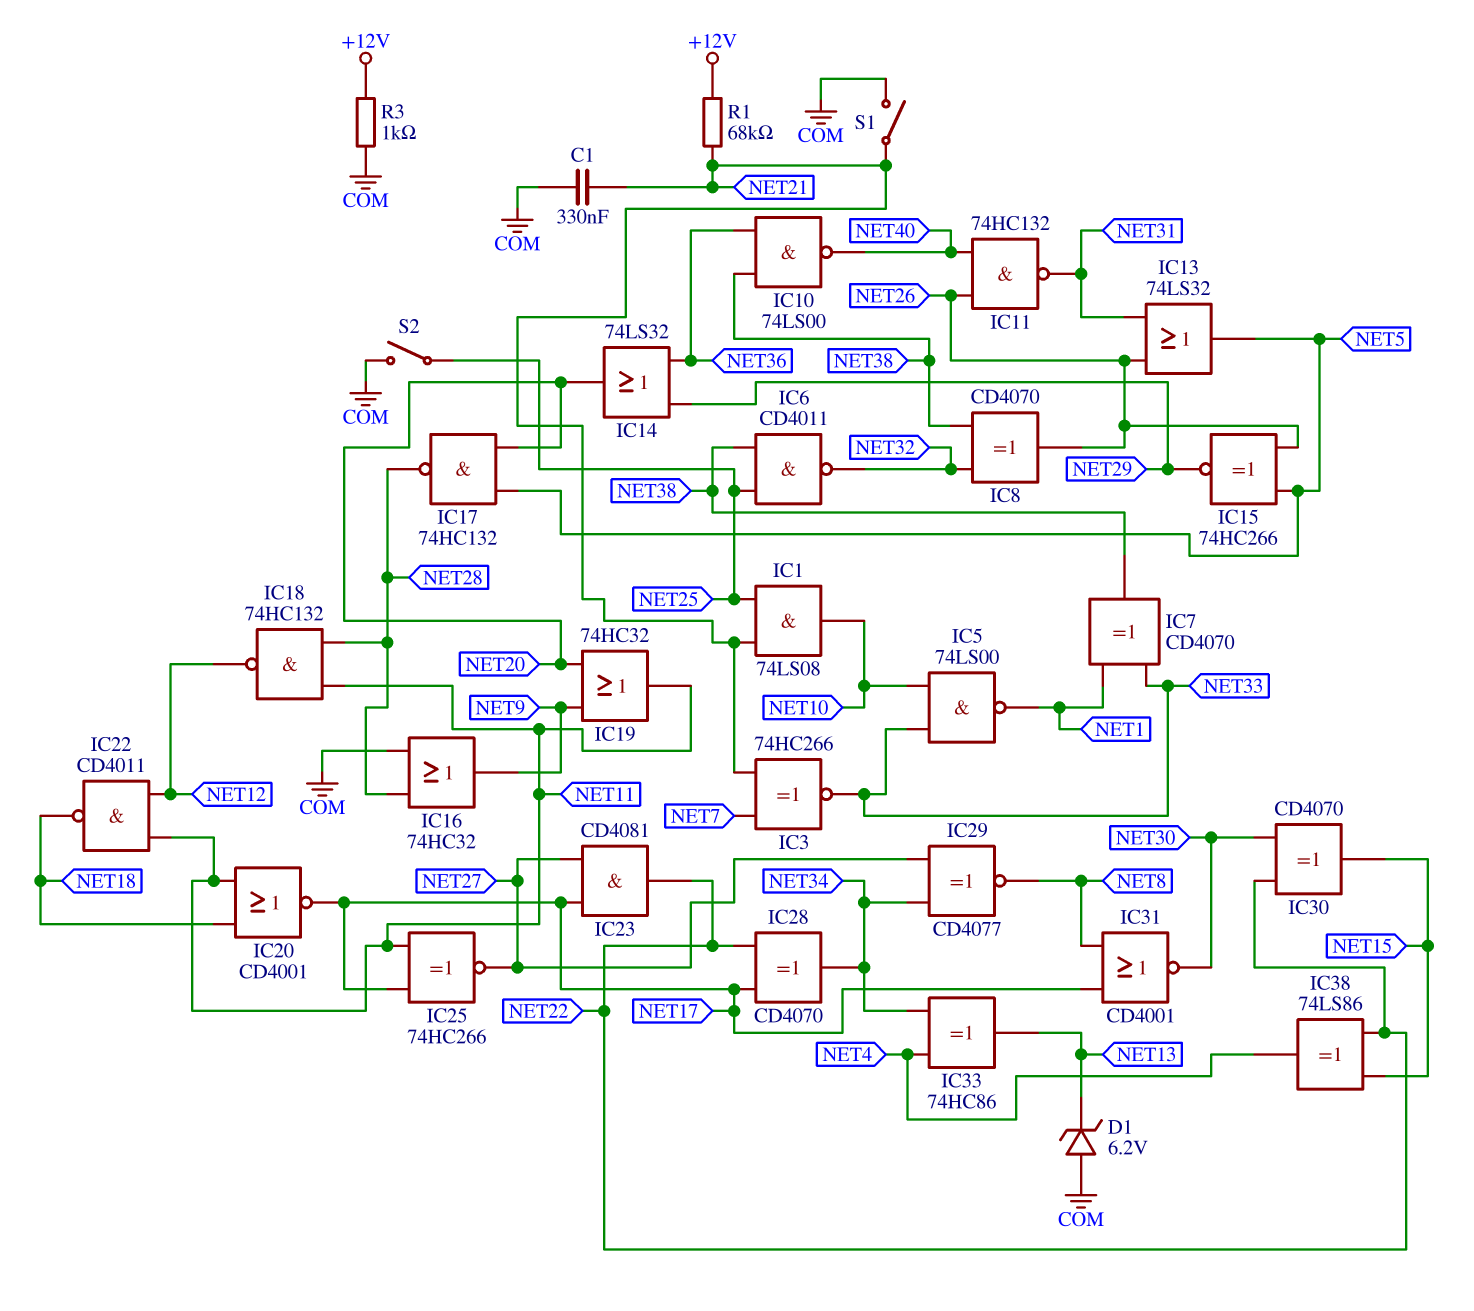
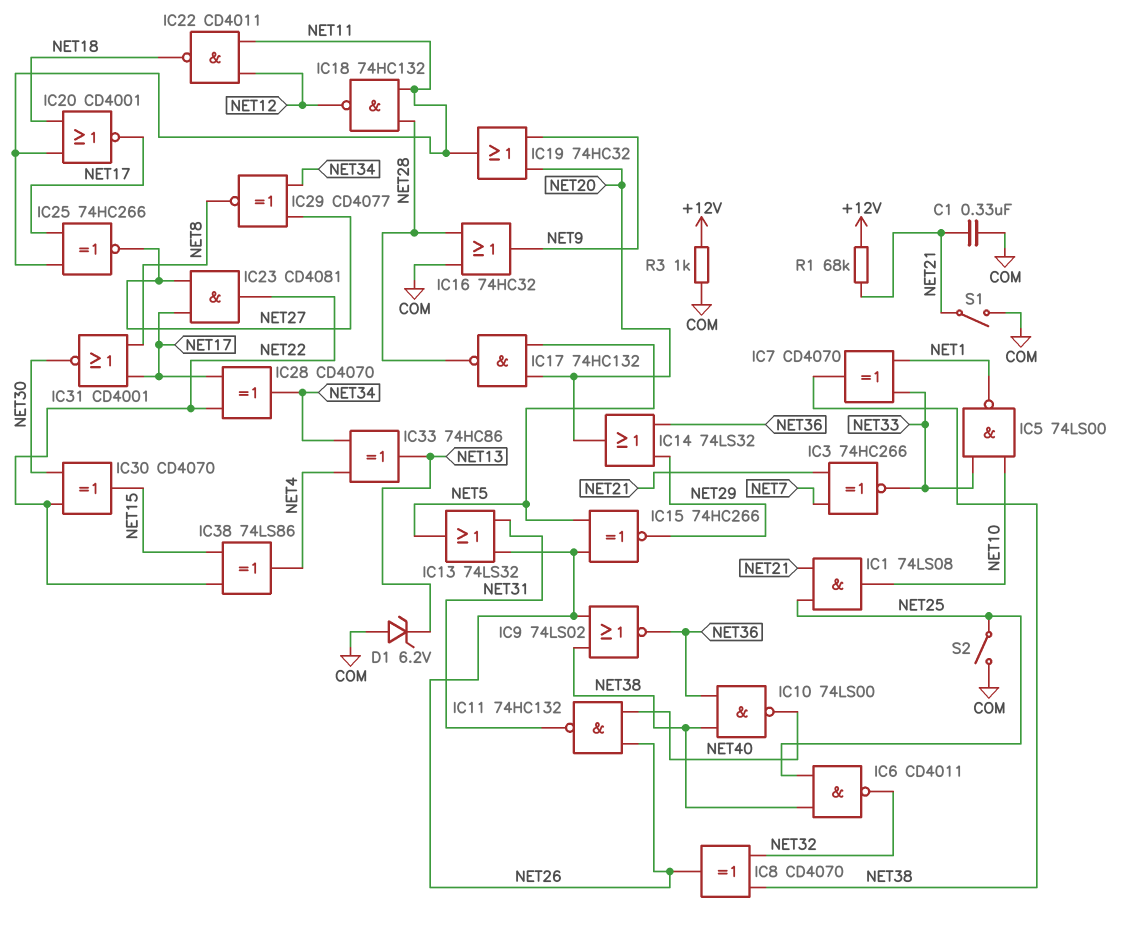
IC9: none -> NOR 74LS02 (in NET26, in NET38, out NET36)

